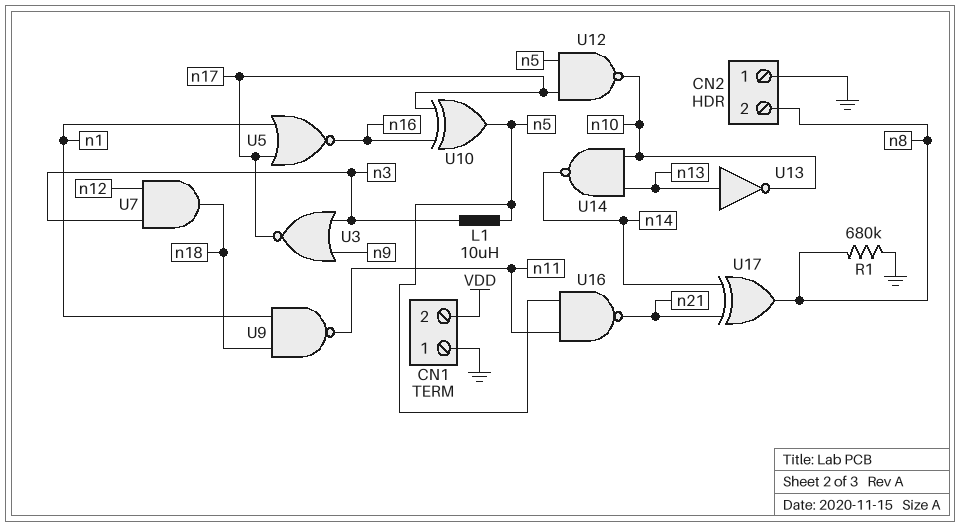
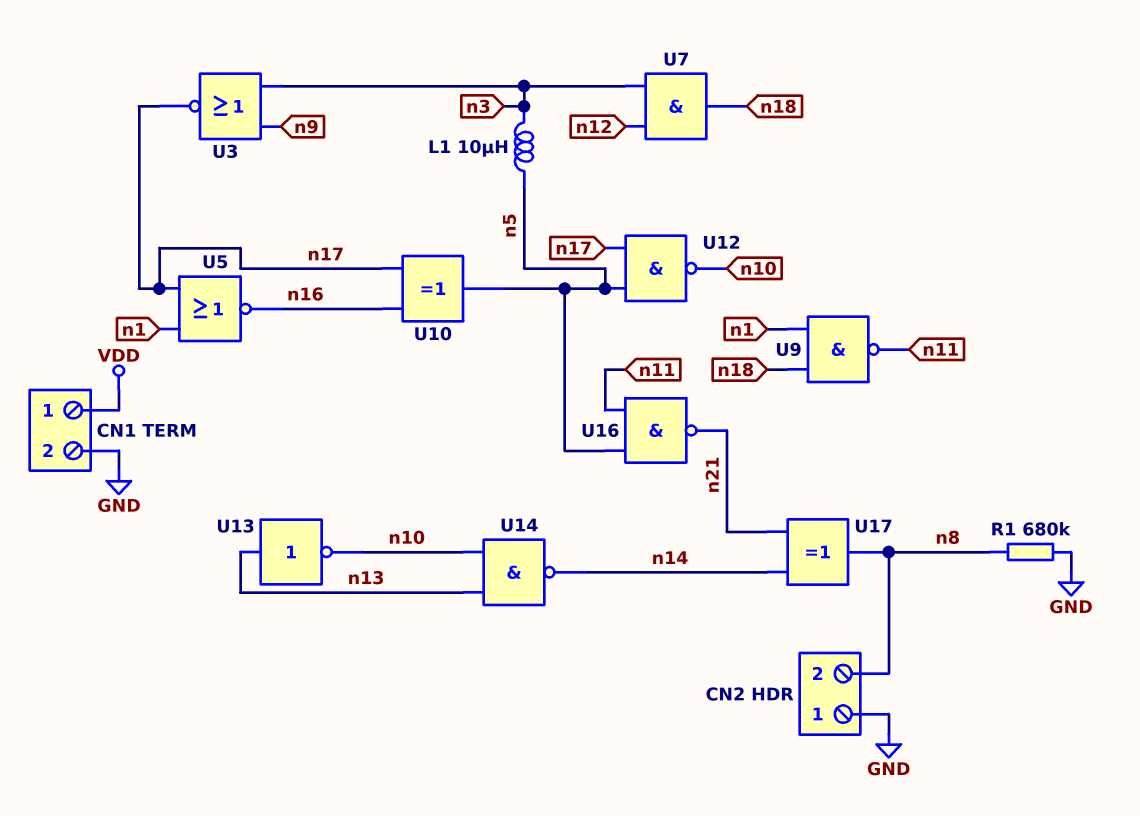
CN1 pin 1: GND -> VDD
CN1 pin 2: VDD -> GND

